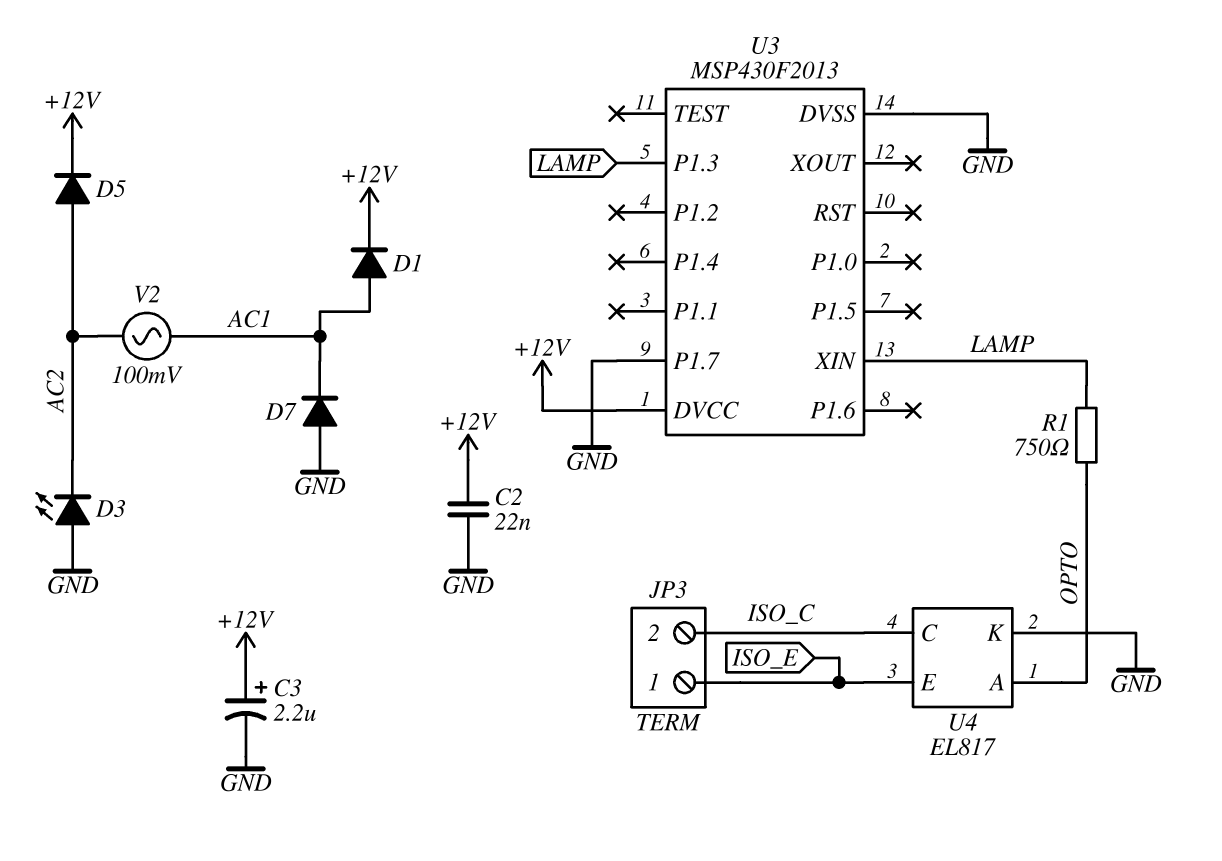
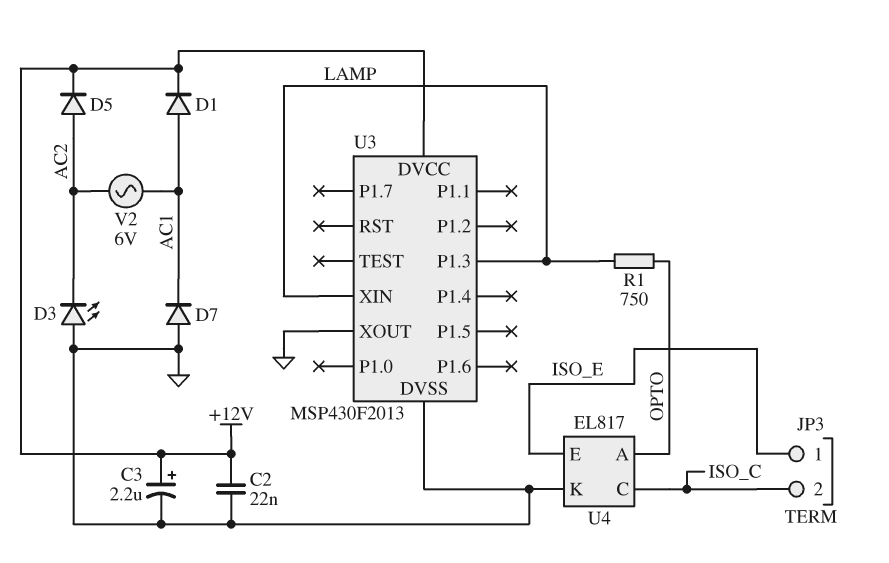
U3 pin P1.7: GND -> none
U3 pin XOUT: none -> GND
V2: AC 100mV (AC1, AC2) -> AC 6V (AC1, AC2)

